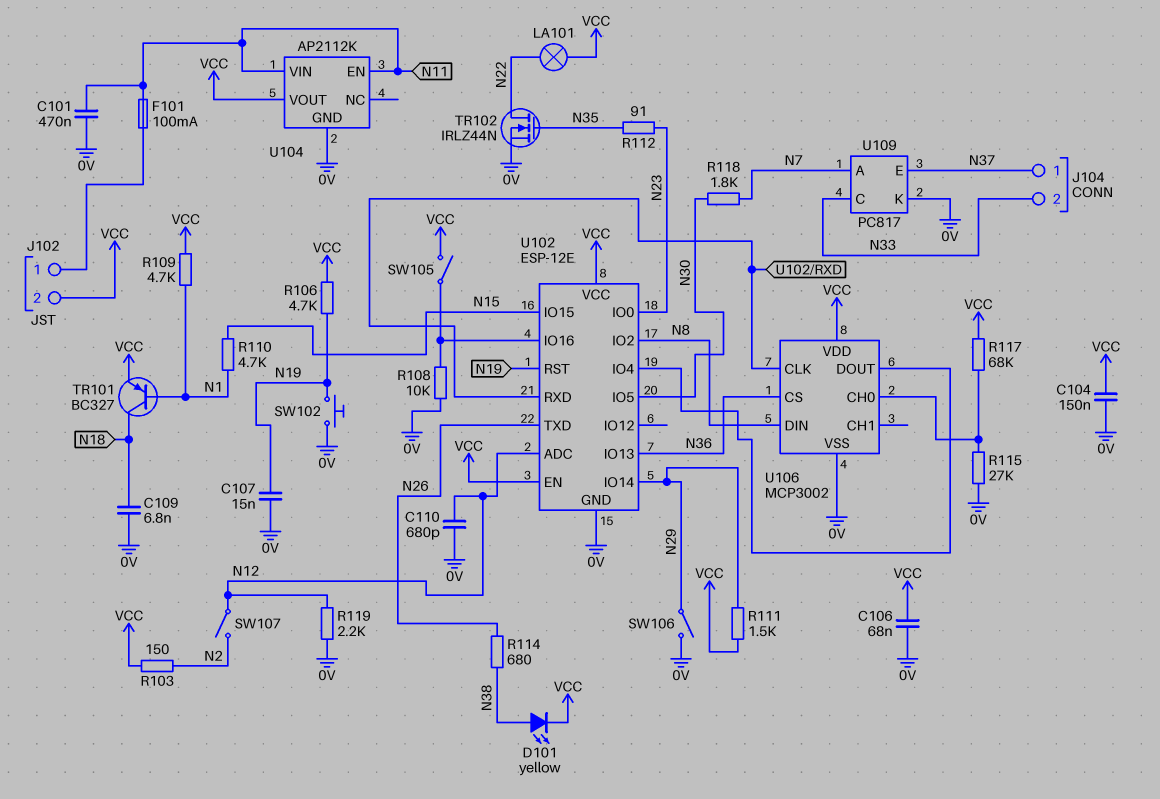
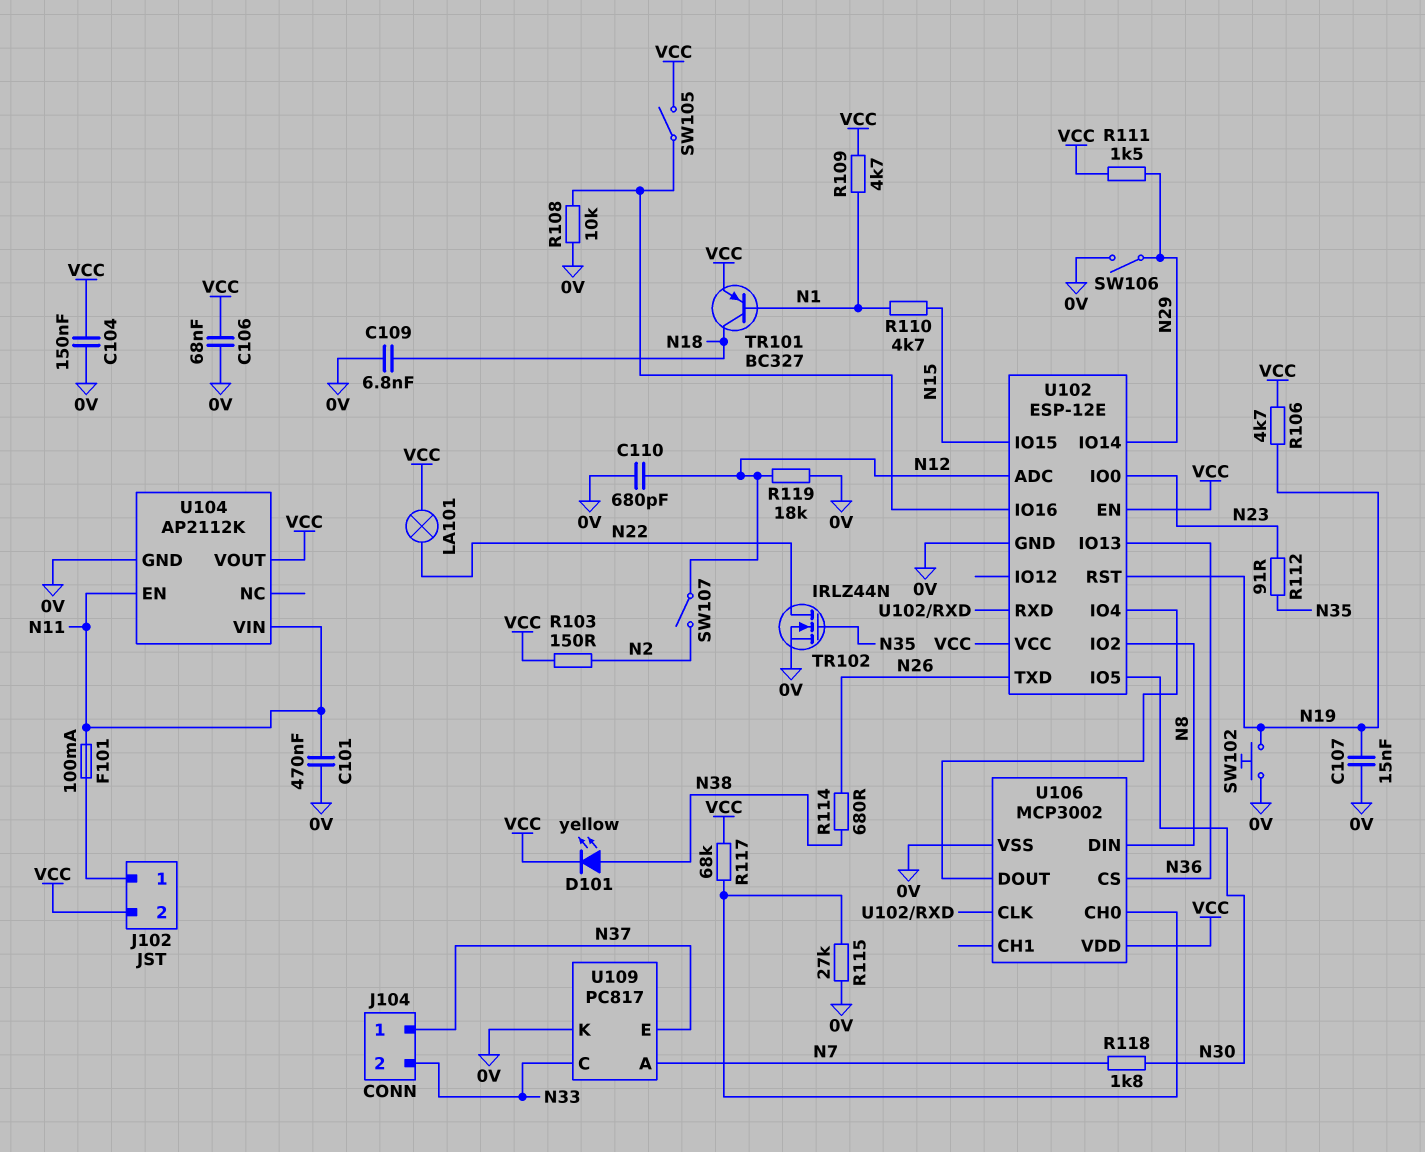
R119: 2.2k (0V, N12) -> 18k (0V, N12)

